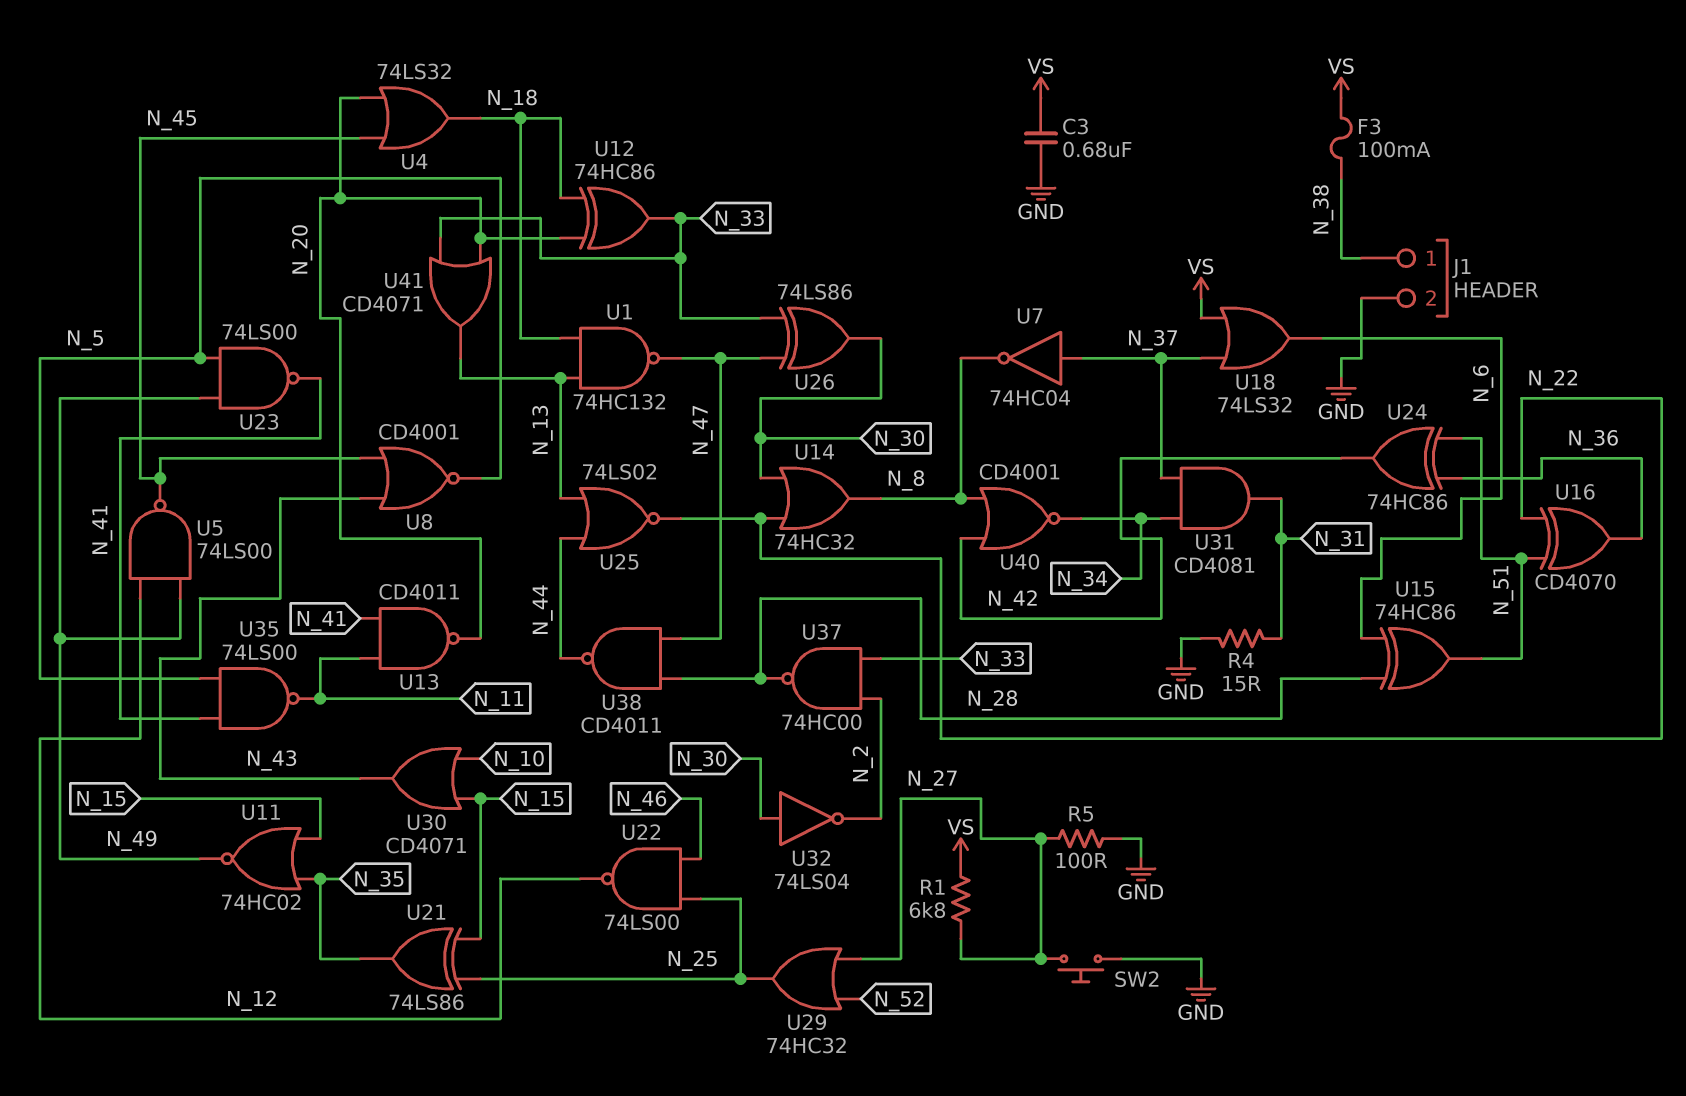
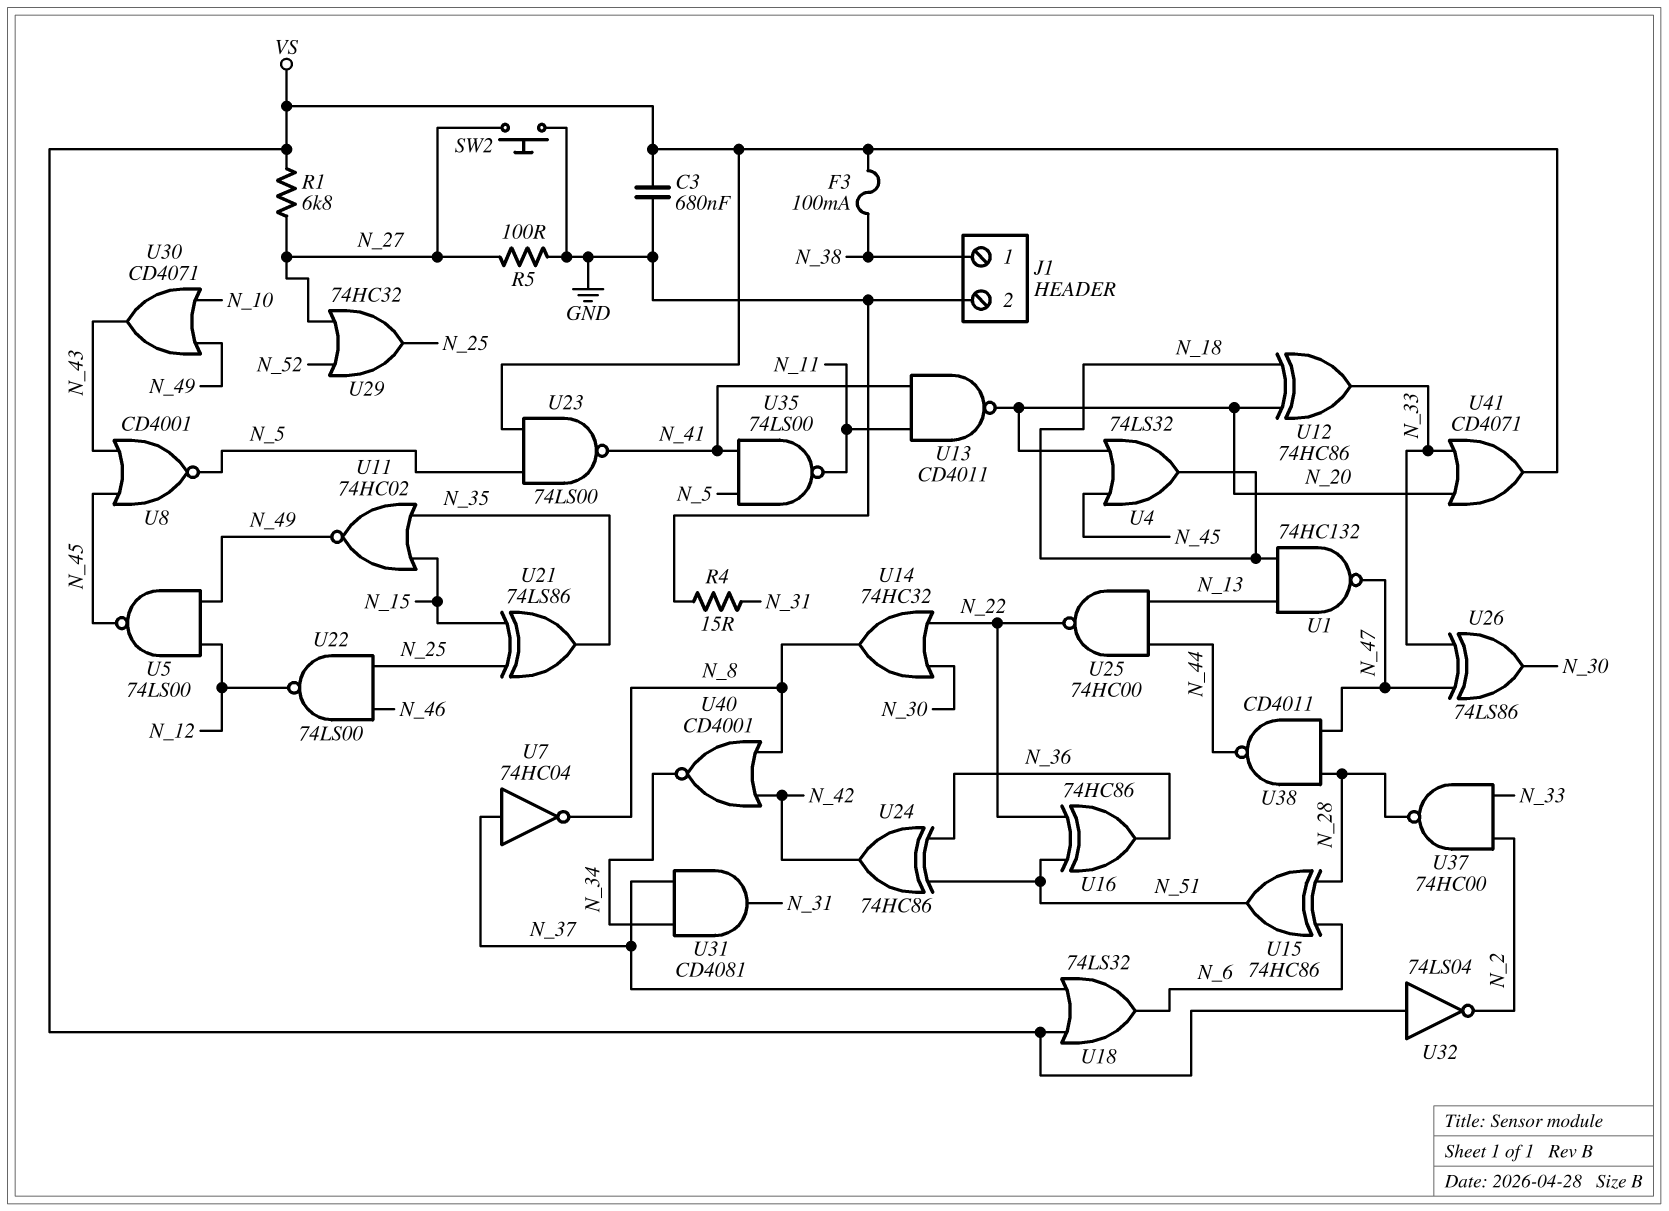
U16: XOR CD4070 (in N_22, in N_51, out N_36) -> XOR 74HC86 (in N_22, in N_51, out N_36)
U23: NAND 74LS00 (in N_5, in N_49, out N_41) -> NAND 74LS00 (in N_5, in VS, out N_41)
U25: NOR 74LS02 (in N_13, in N_44, out N_22) -> NAND 74HC00 (in N_13, in N_44, out N_22)
U30: OR CD4071 (in N_10, in N_15, out N_43) -> OR CD4071 (in N_10, in N_49, out N_43)
U32: NOT 74LS04 (in N_30, out N_2) -> NOT 74LS04 (in VS, out N_2)
U41: OR CD4071 (in N_20, in N_33, out N_13) -> OR CD4071 (in N_20, in N_33, out VS)

